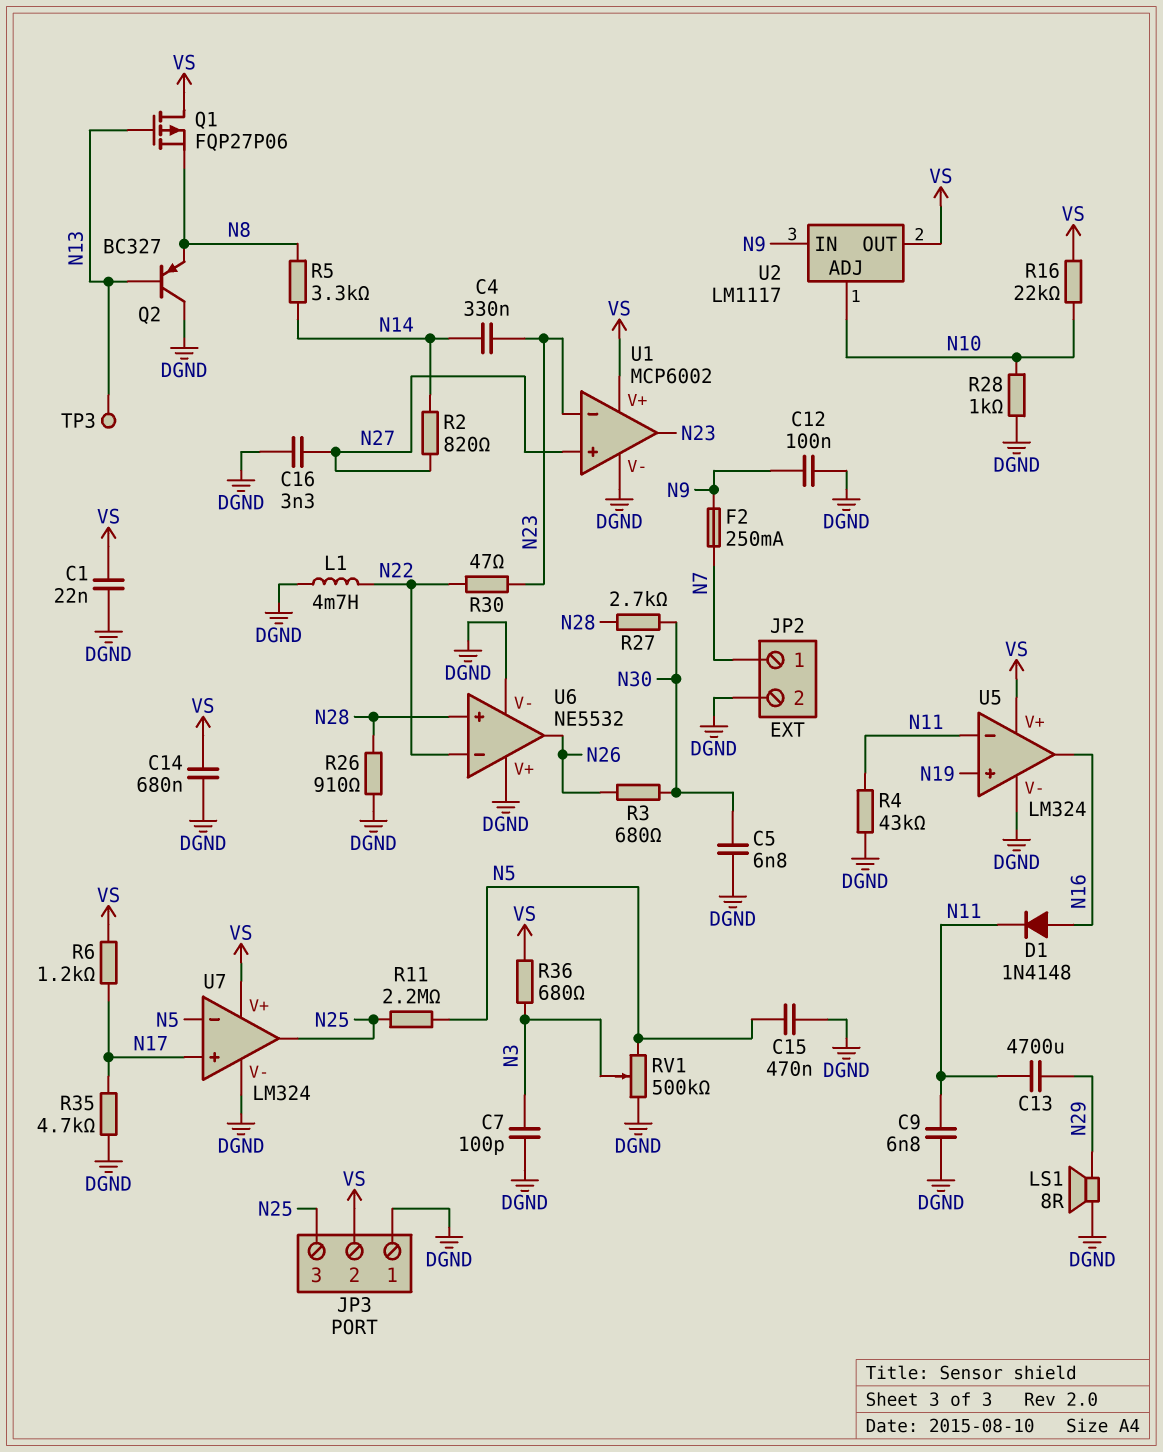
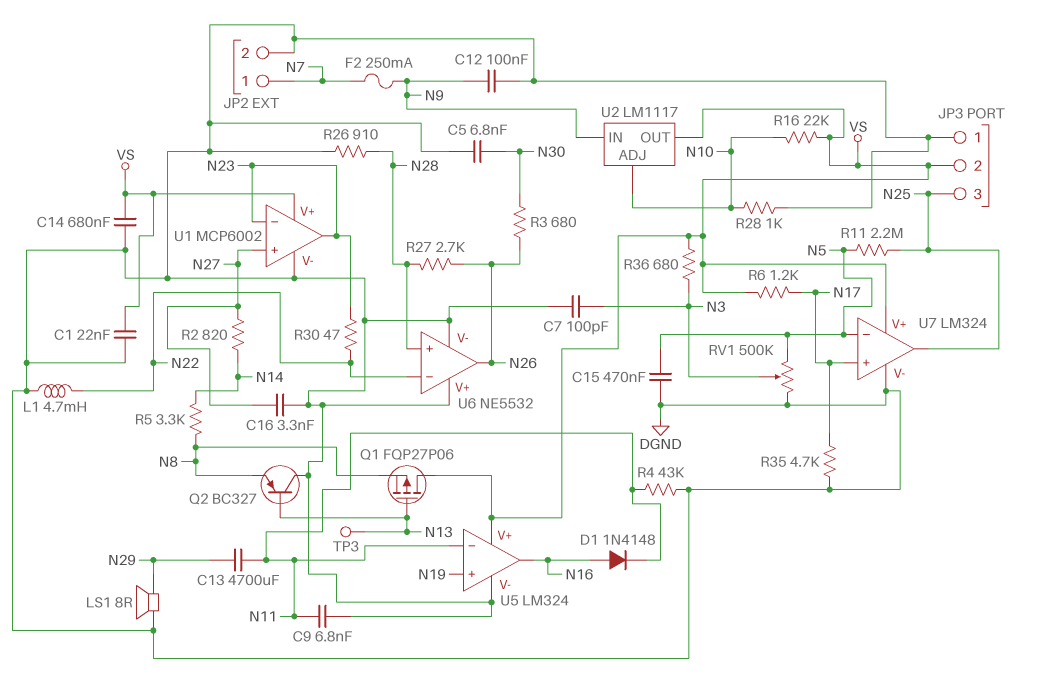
C4: 330nF (N14, N23) -> none
R27: 2.7k (N28, N30) -> 2.7k (N26, N28)

